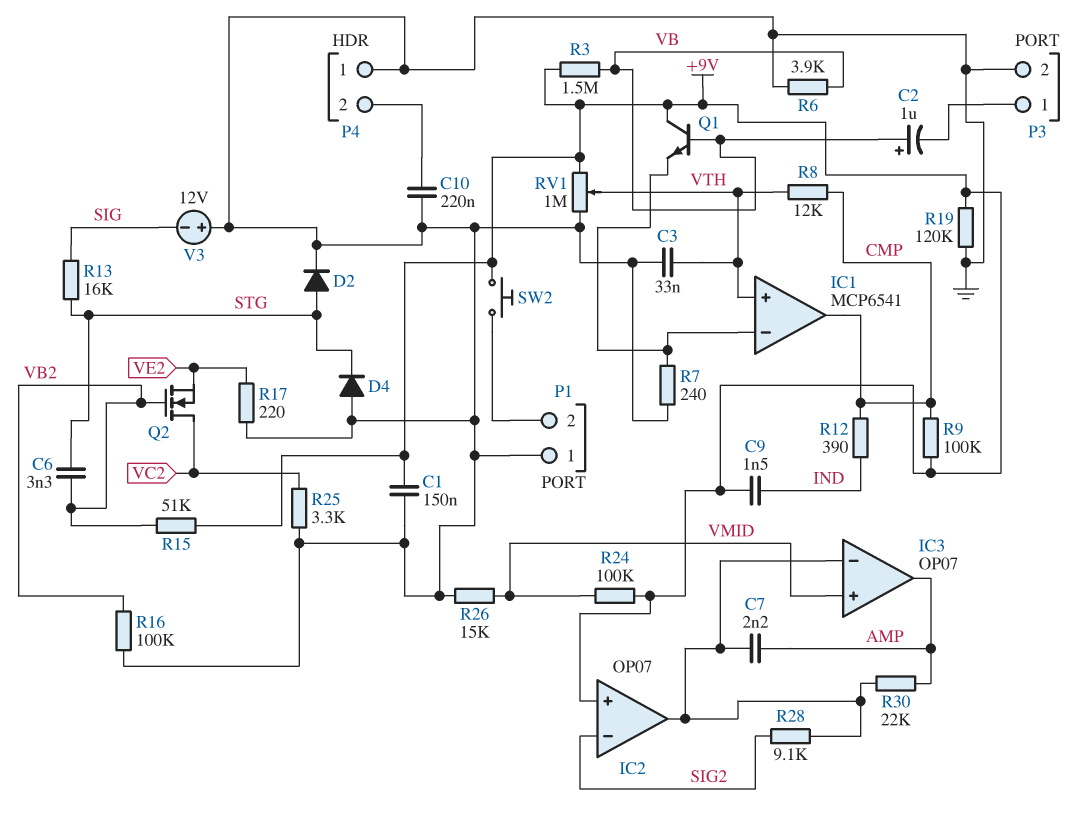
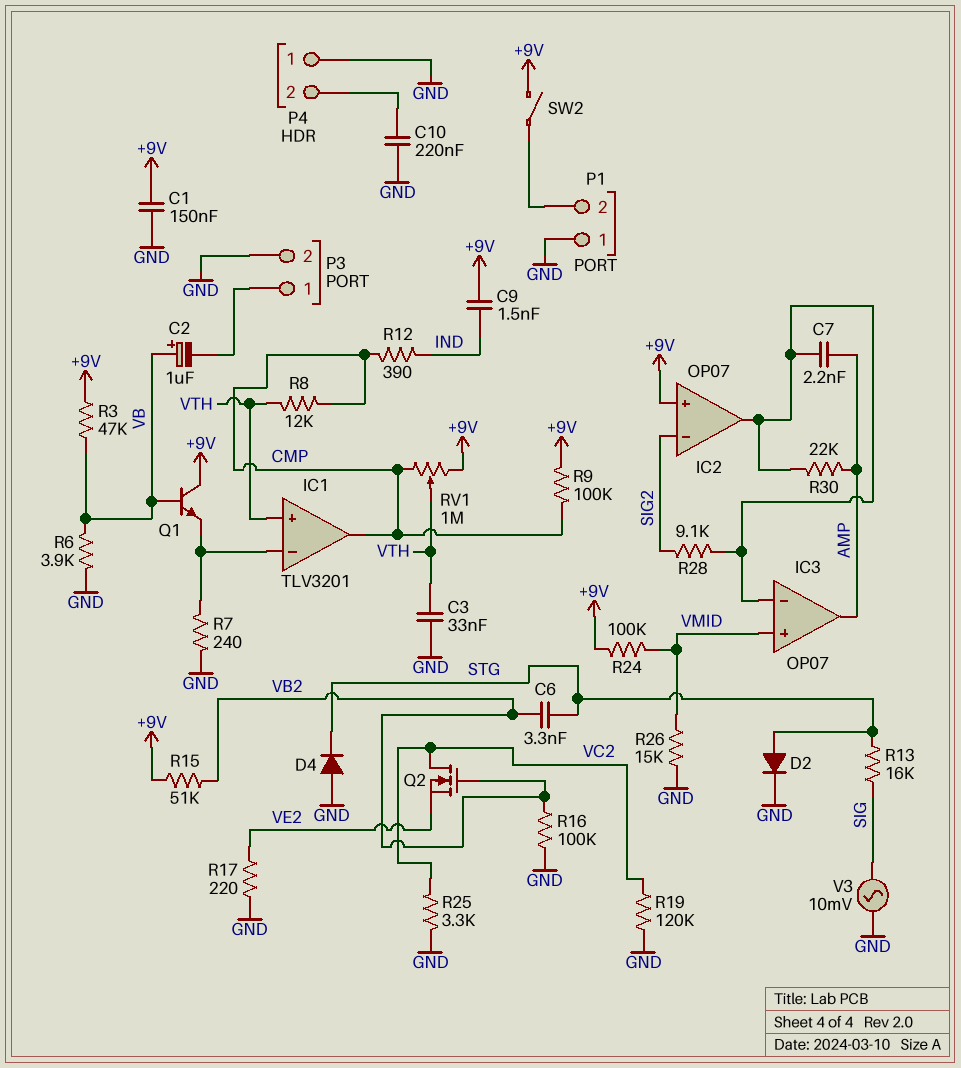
IC1: MCP6541 -> TLV3201
R3: 1.5M (+9V, VB) -> 47k (+9V, VB)
R19: 120k (+9V, GND) -> 120k (GND, VC2)
RV1: 1M (+9V, GND, wiper VTH) -> 1M (+9V, CMP, wiper VTH)
SW2: button (+9V, P1/2) -> switch (+9V, P1/2)
V3: 12V (plus GND, minus SIG) -> AC 10mV (GND, SIG)

